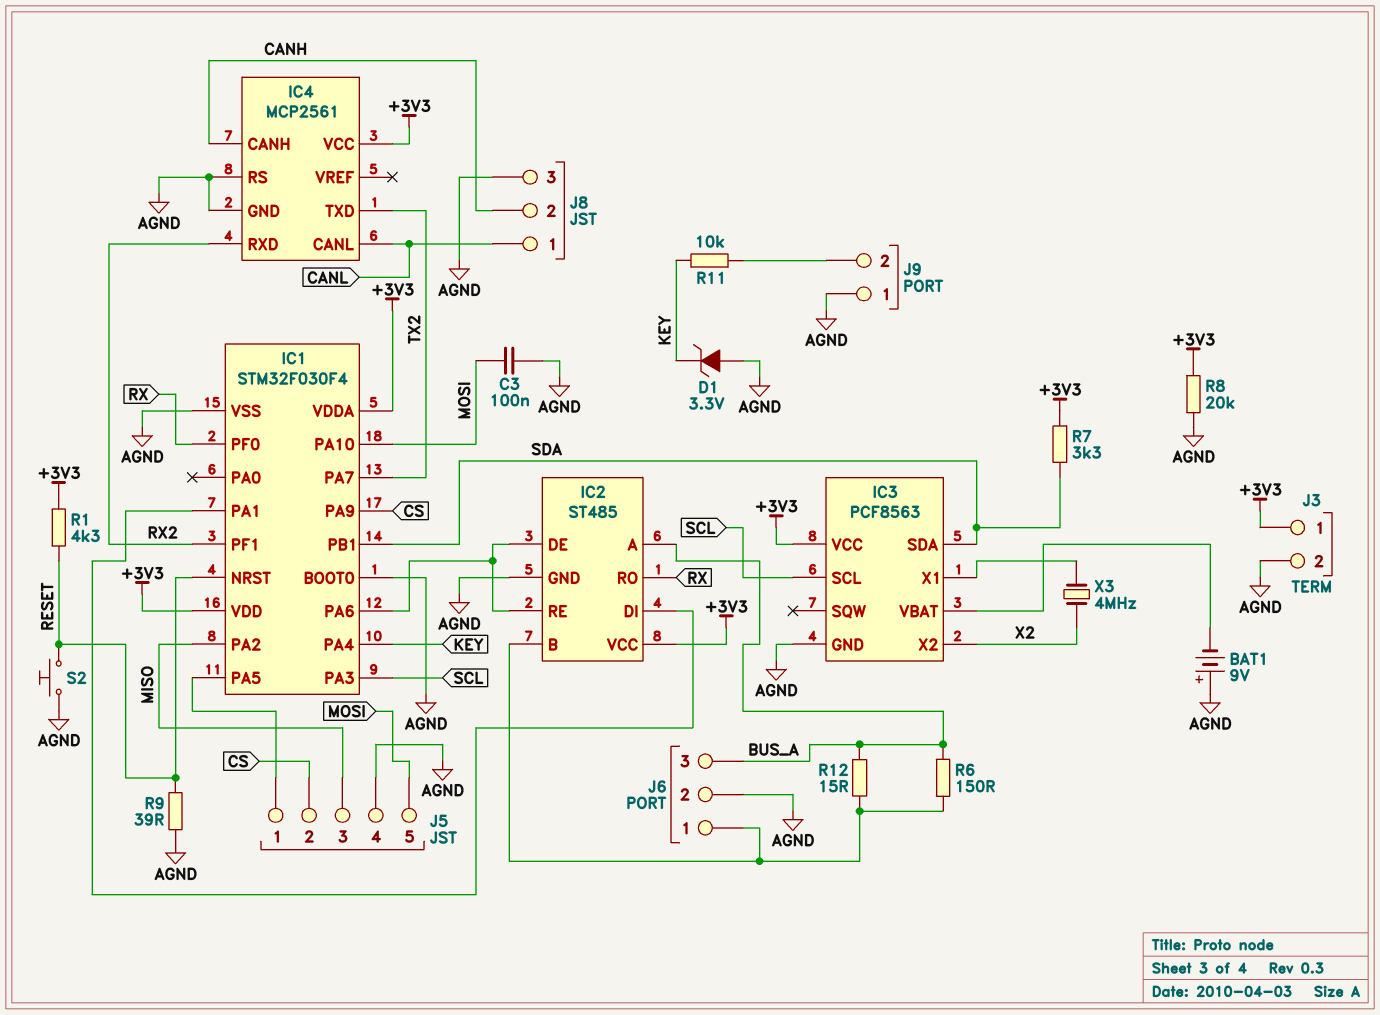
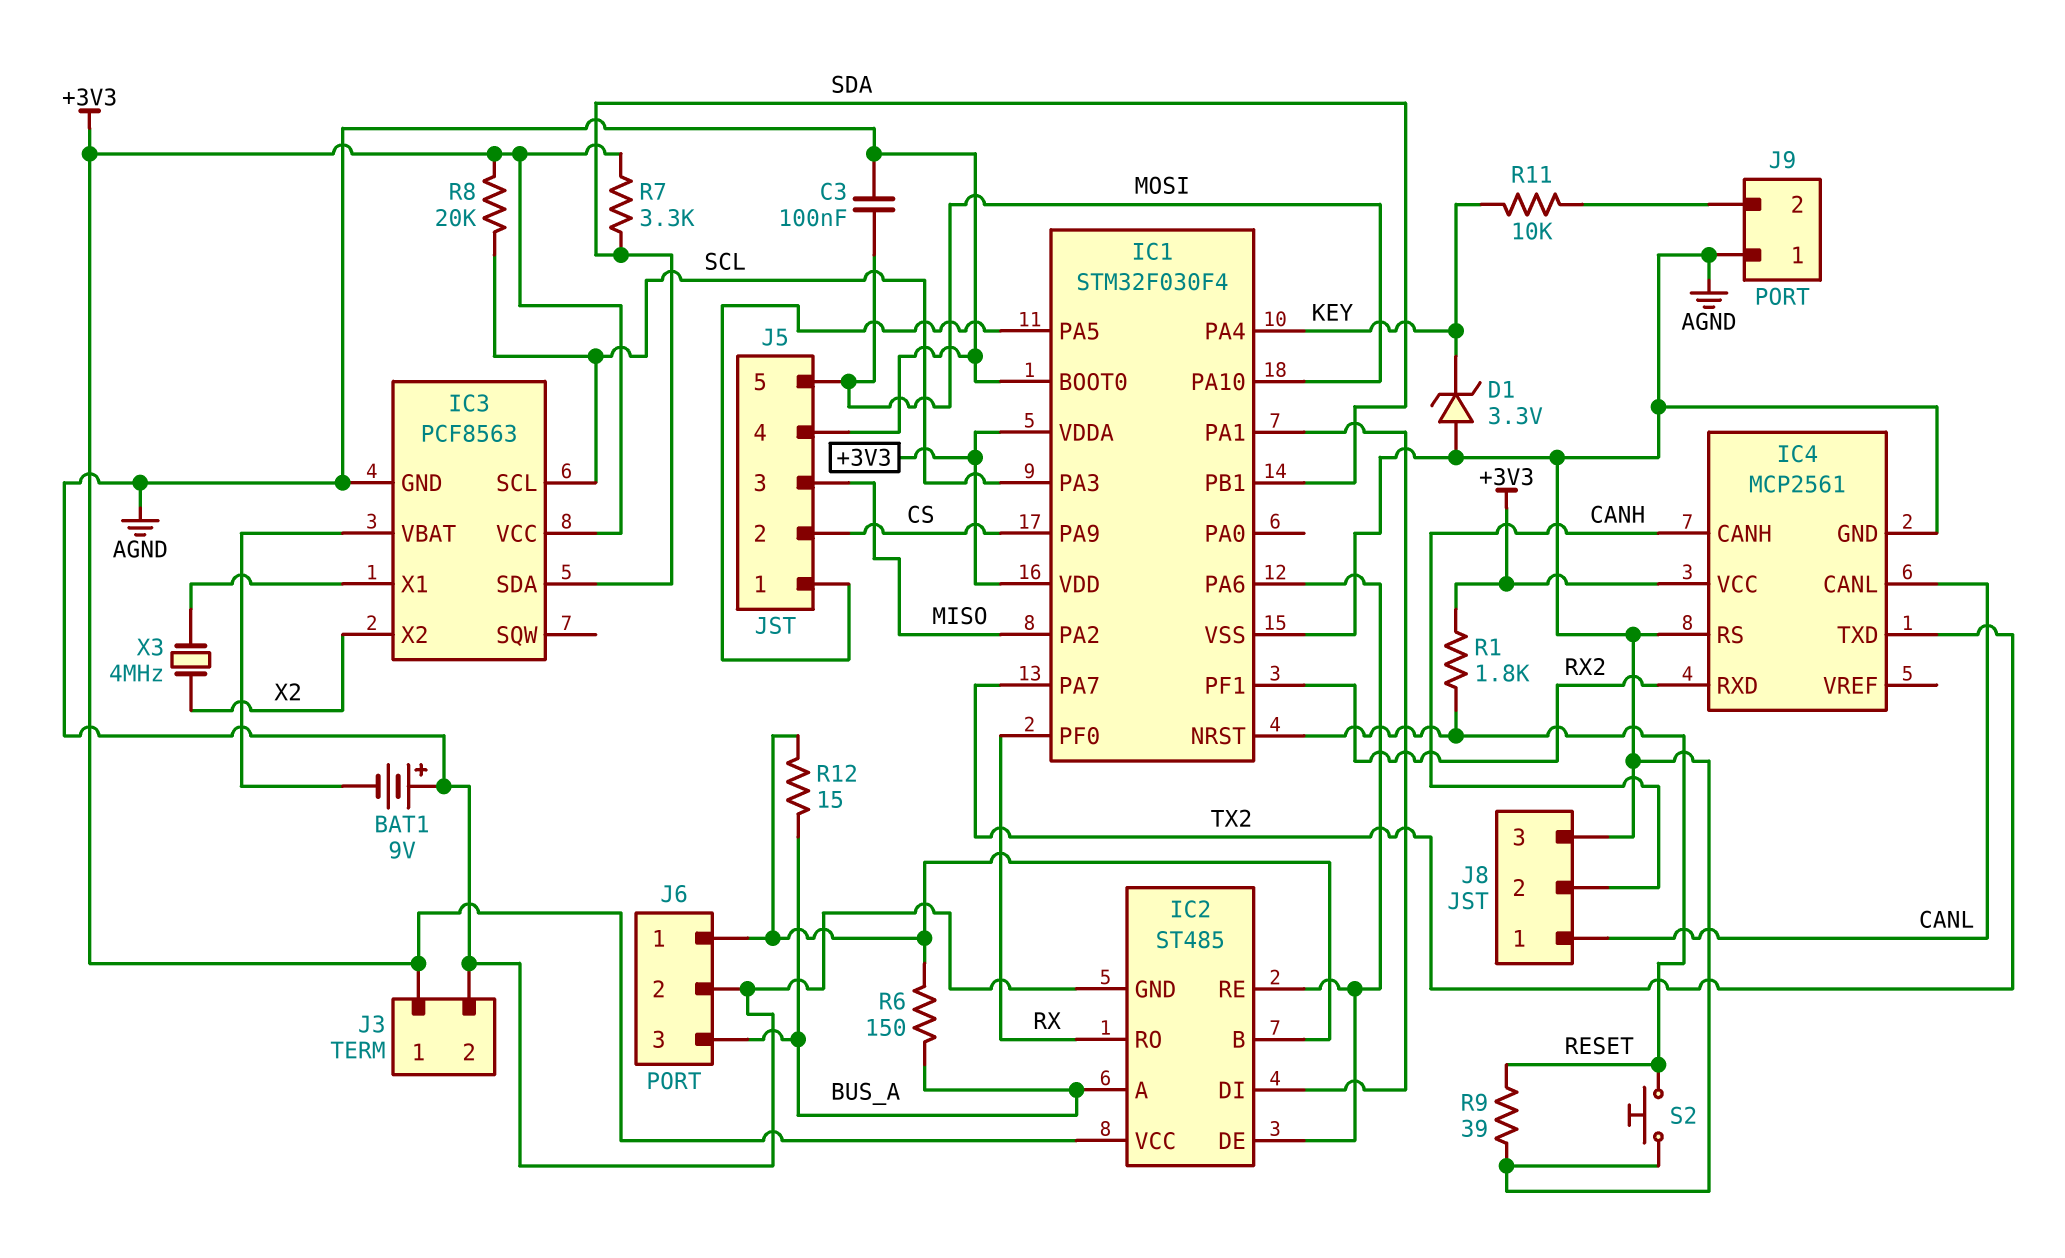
R1: 4.3k (+3V3, RESET) -> 1.8k (+3V3, RESET)
R8: 20k (+3V3, AGND) -> 20k (+3V3, SCL)

